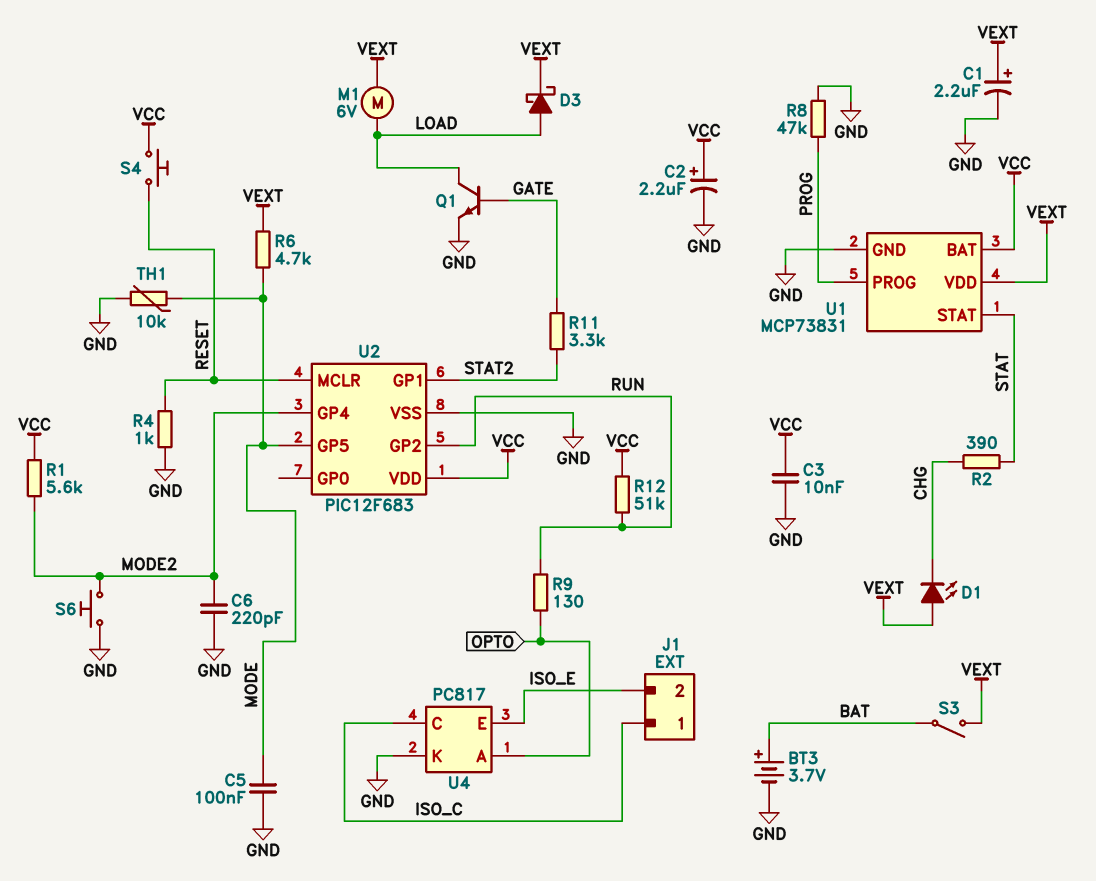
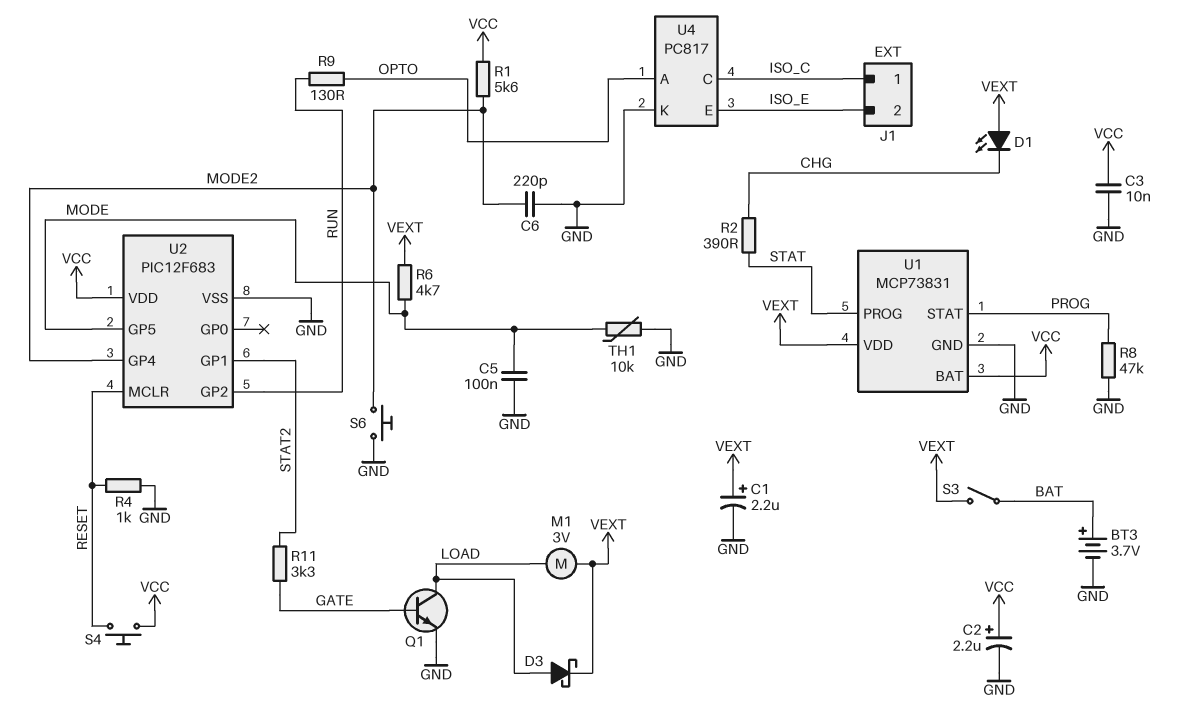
M1: motor 6V (LOAD, VEXT) -> motor 3V (LOAD, VEXT)
R12: 51k (RUN, VCC) -> none
U1 pin PROG: PROG -> STAT
U1 pin STAT: STAT -> PROG

